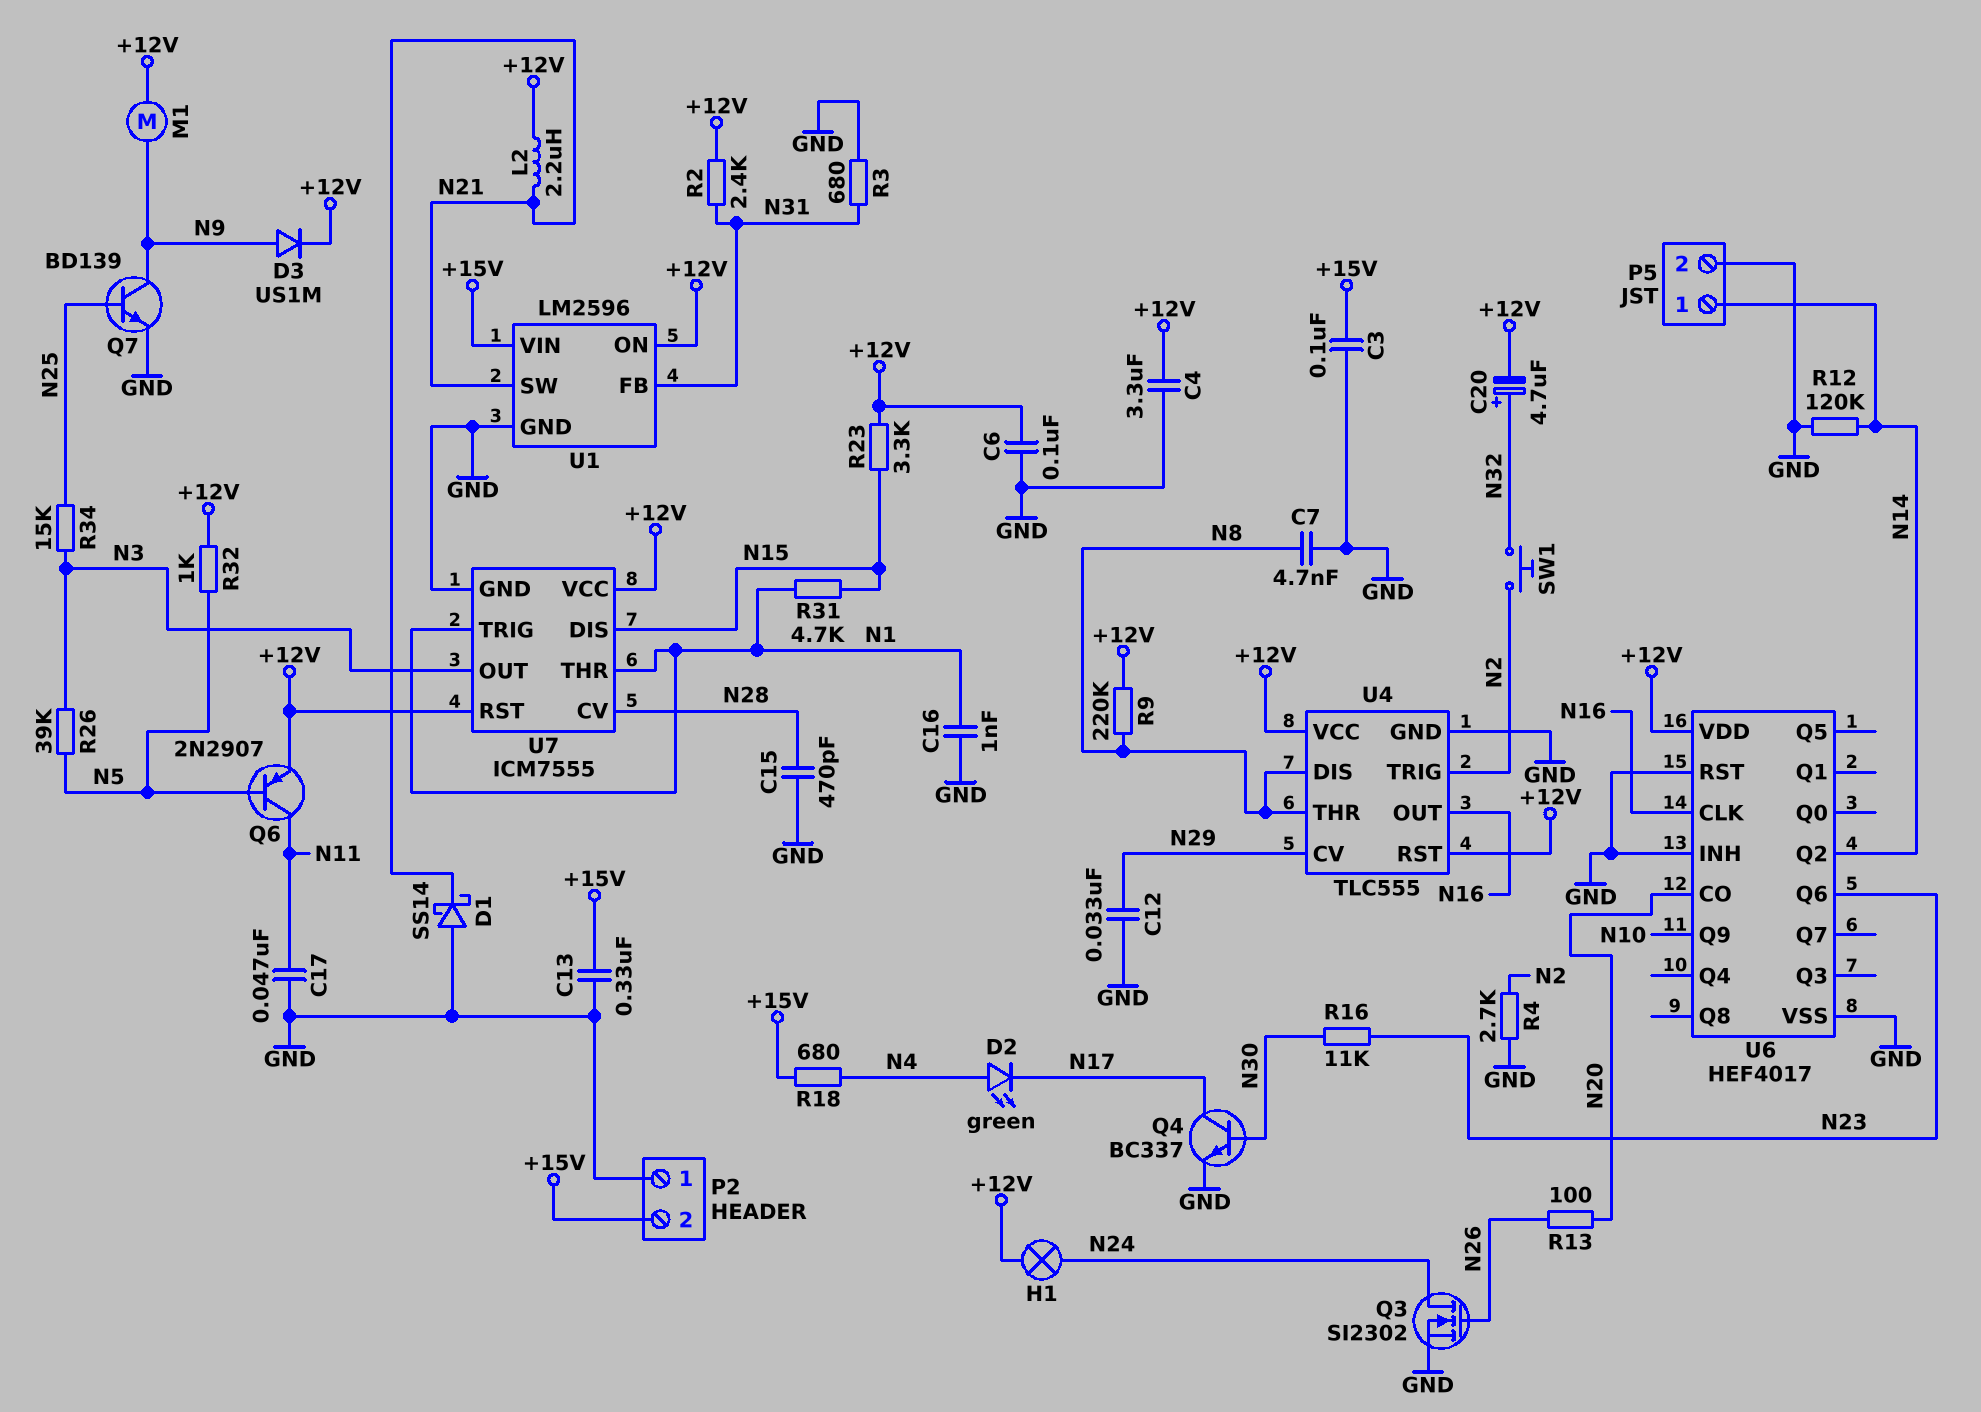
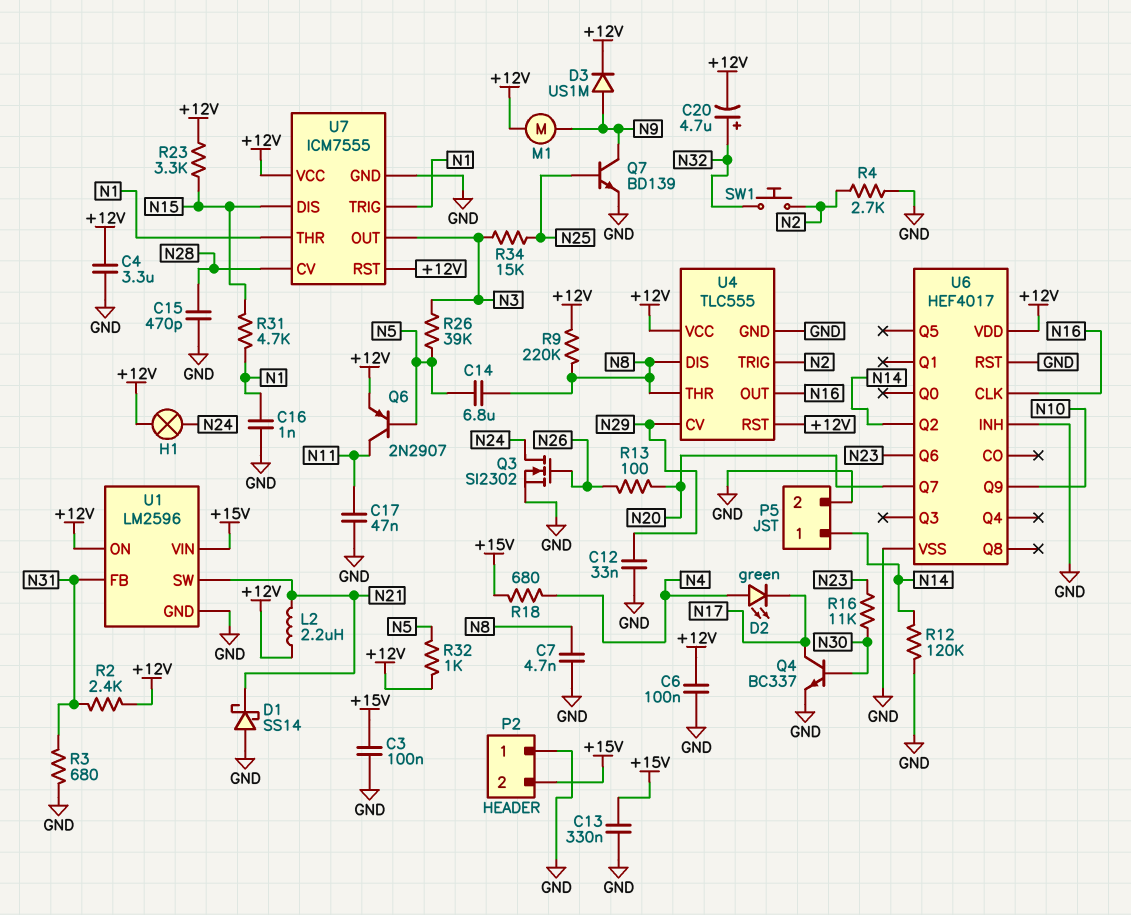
C14: none -> 6.8uF (N5, N8)
U6 pin CO: N20 -> none
U6 pin Q7: none -> N20

